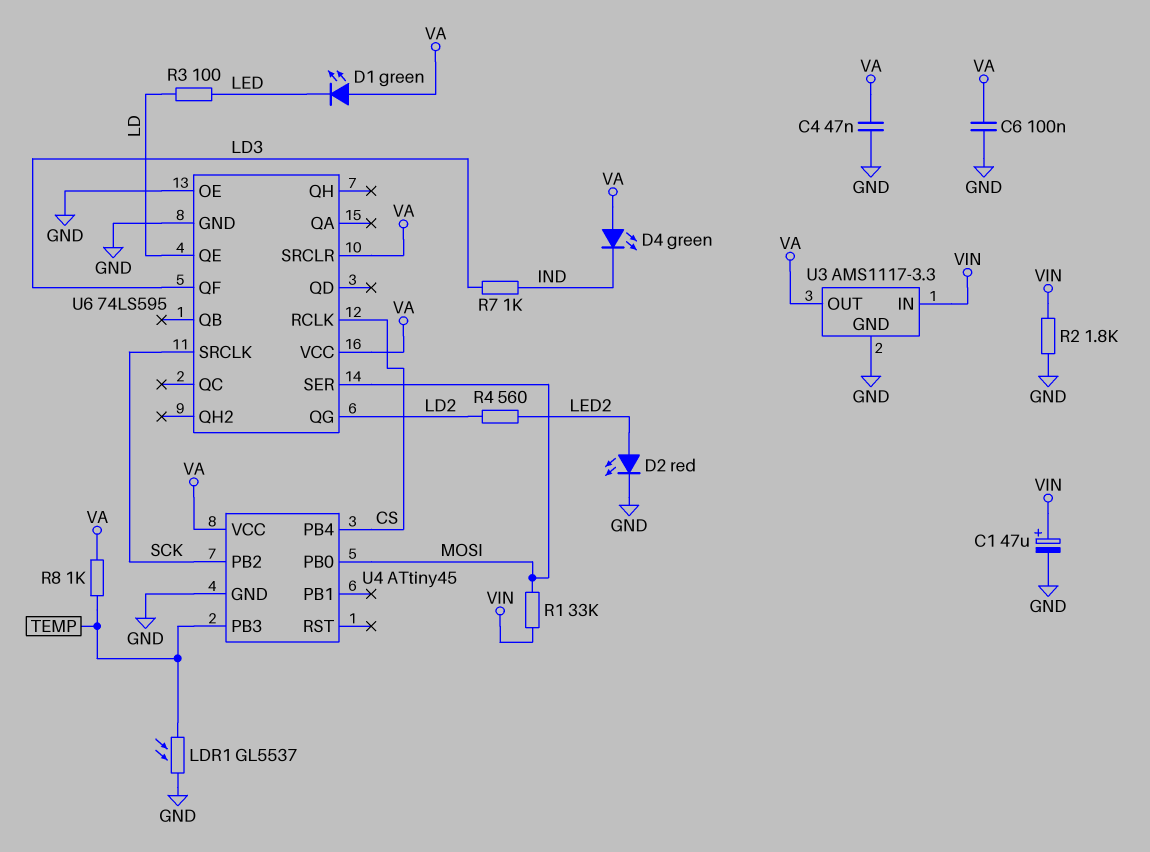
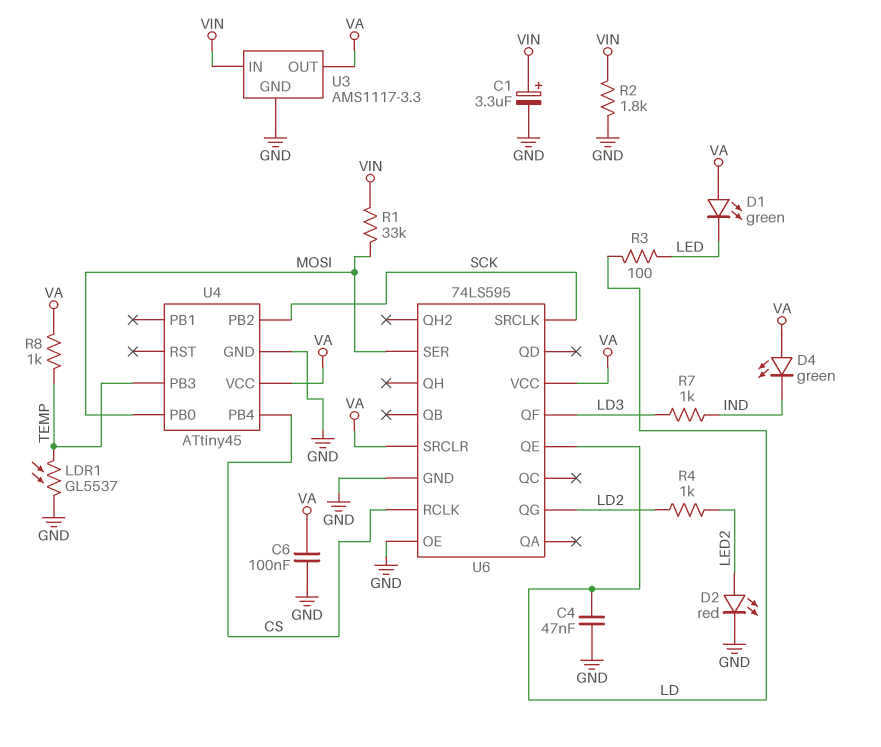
C1: 47uF (plus VIN, minus GND) -> 3.3uF (plus VIN, minus GND)
C4: 47nF (GND, VA) -> 47nF (GND, LD)
R4: 560 (LD2, LED2) -> 1k (LD2, LED2)

